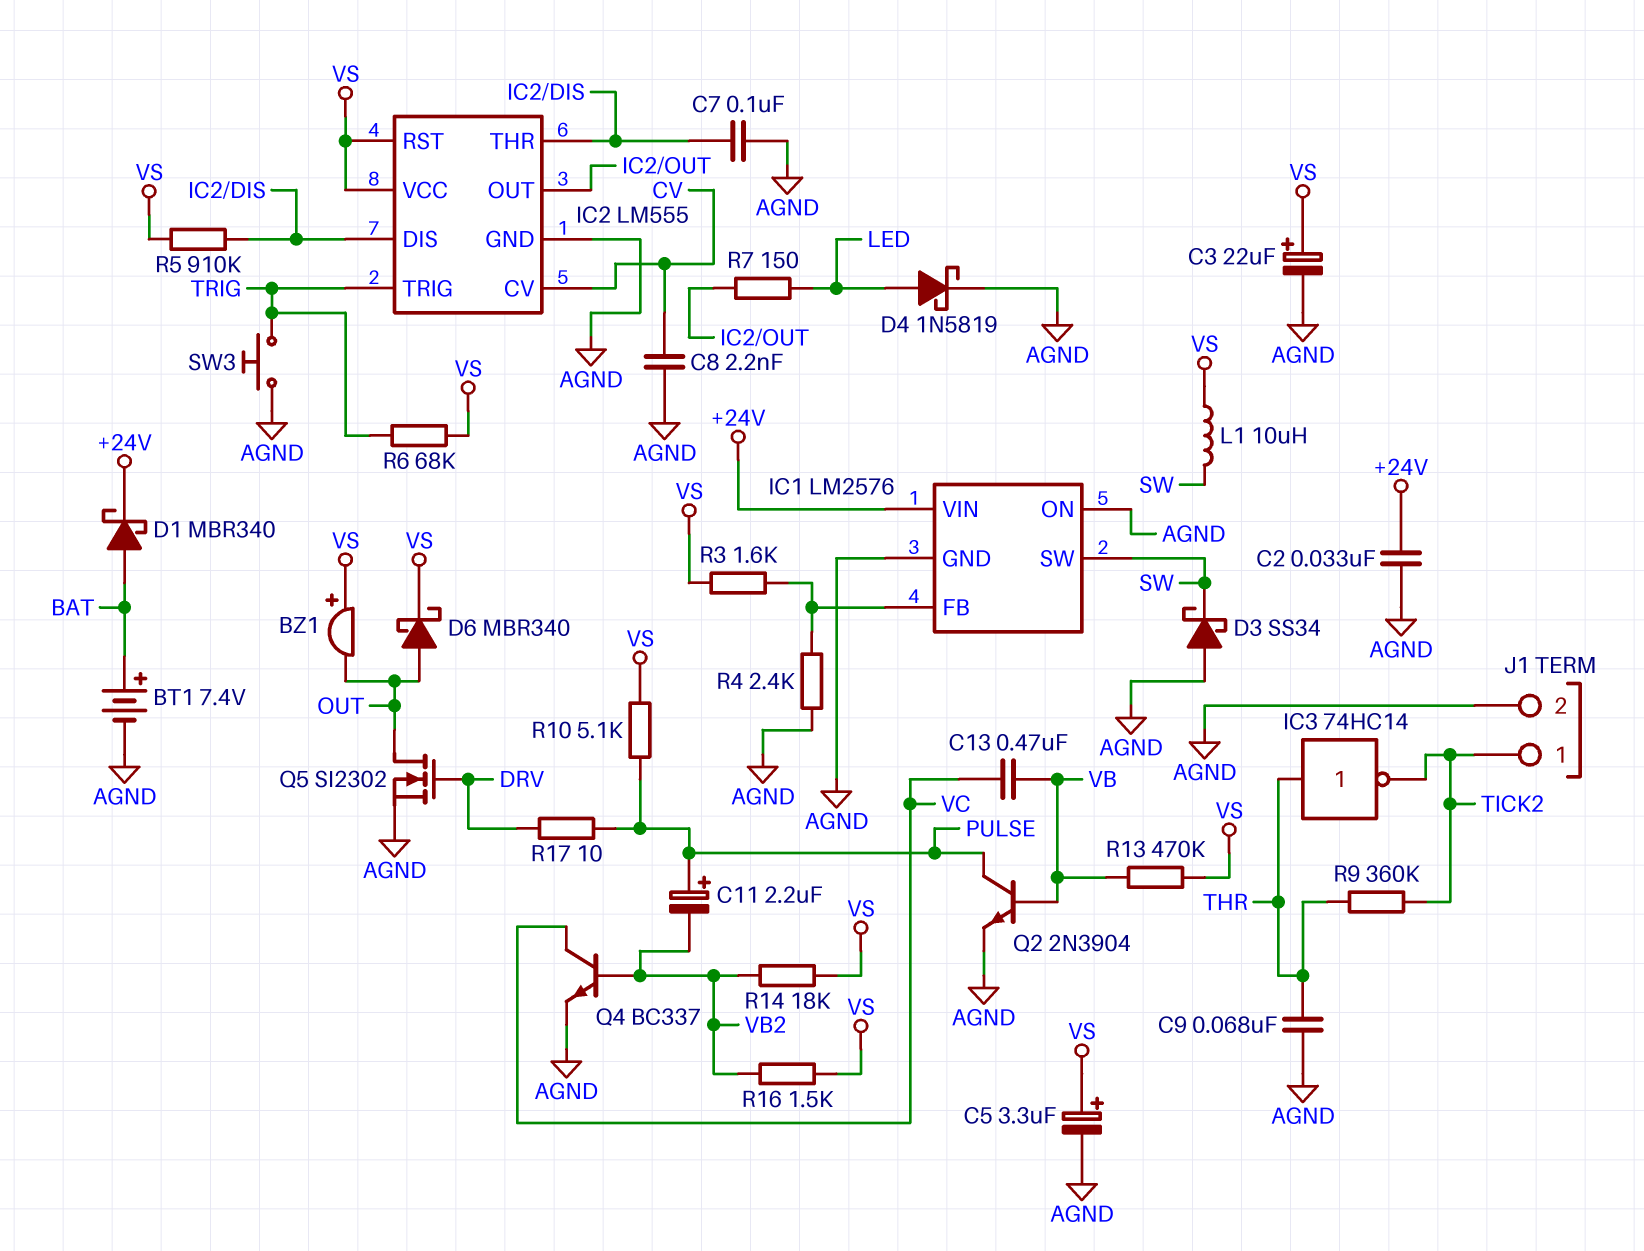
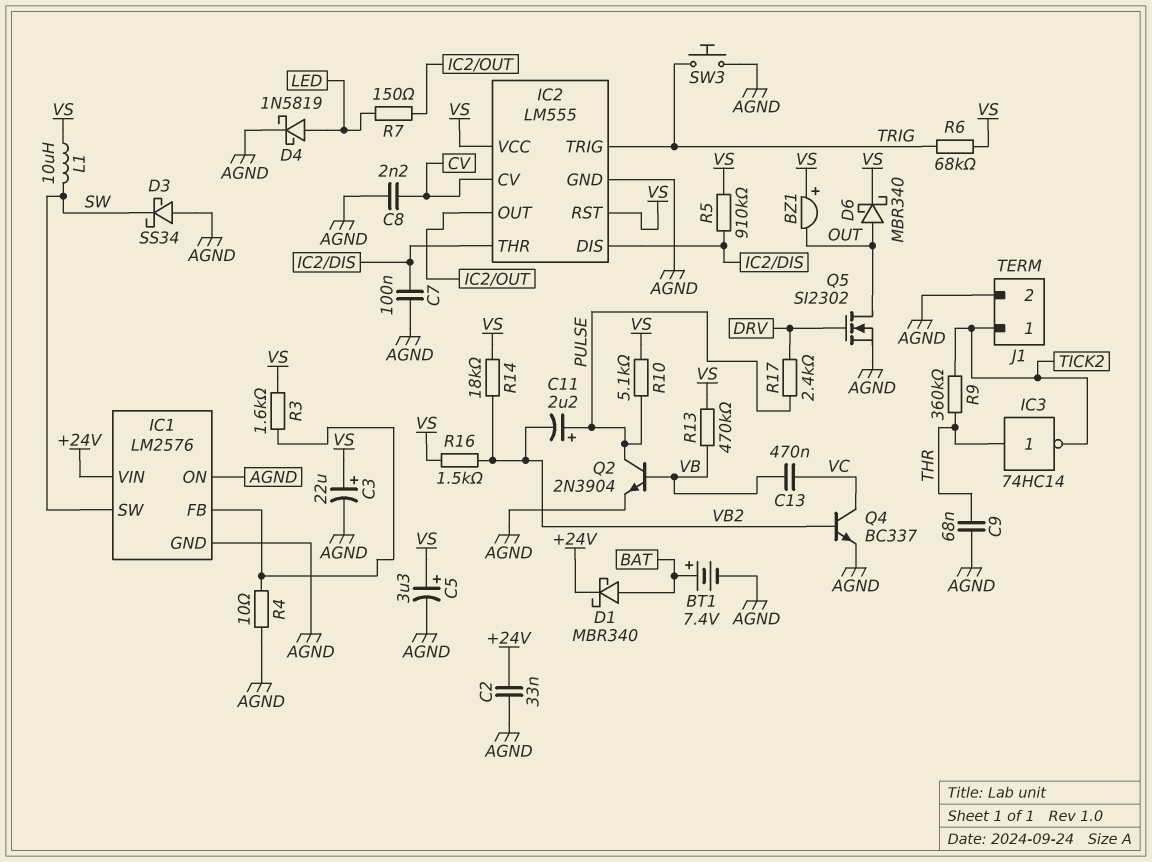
R4: 2.4k (AGND, IC1/FB) -> 10 (AGND, IC1/FB)
R17: 10 (DRV, PULSE) -> 2.4k (DRV, PULSE)

